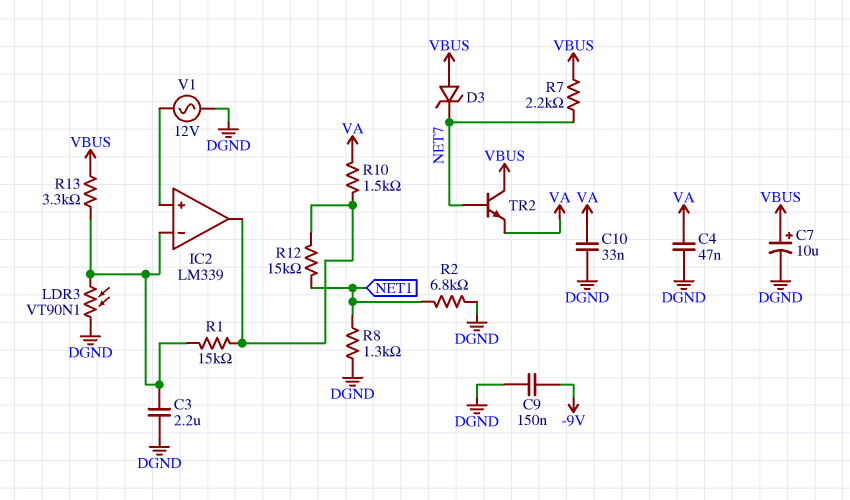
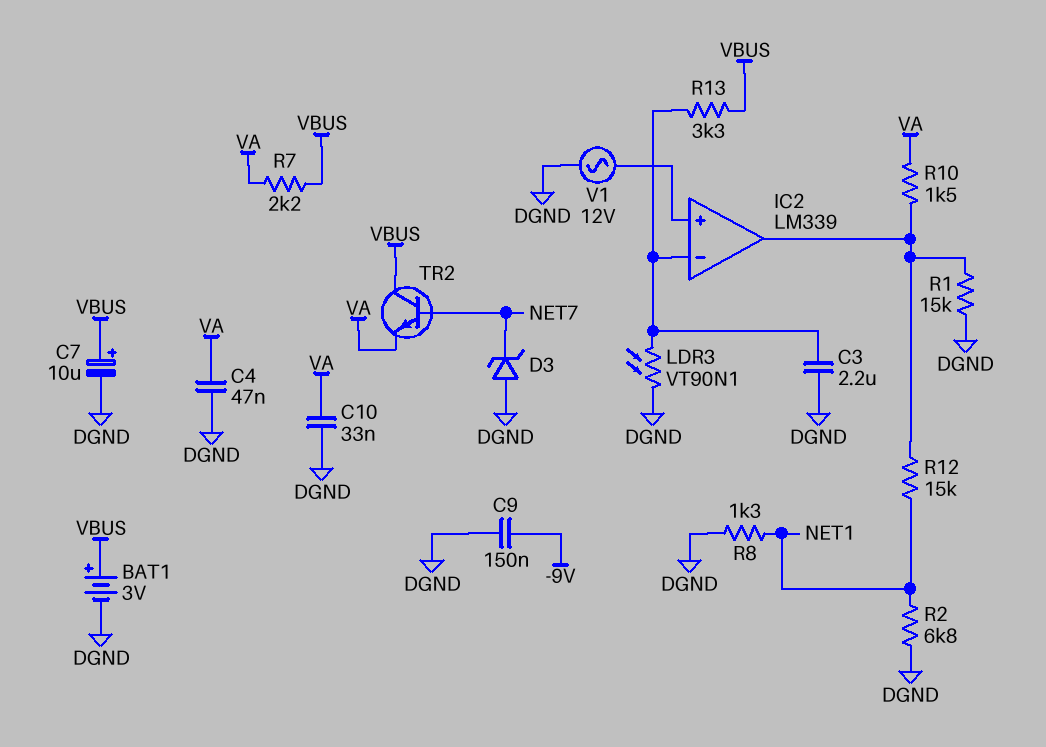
BAT1: none -> 3V (plus VBUS, minus DGND)
D3: zener (A VBUS, K NET7) -> zener (A DGND, K NET7)
R1: 15k (IC2/in-, IC2/out) -> 15k (DGND, IC2/out)
R7: 2.2k (NET7, VBUS) -> 2.2k (VA, VBUS)

